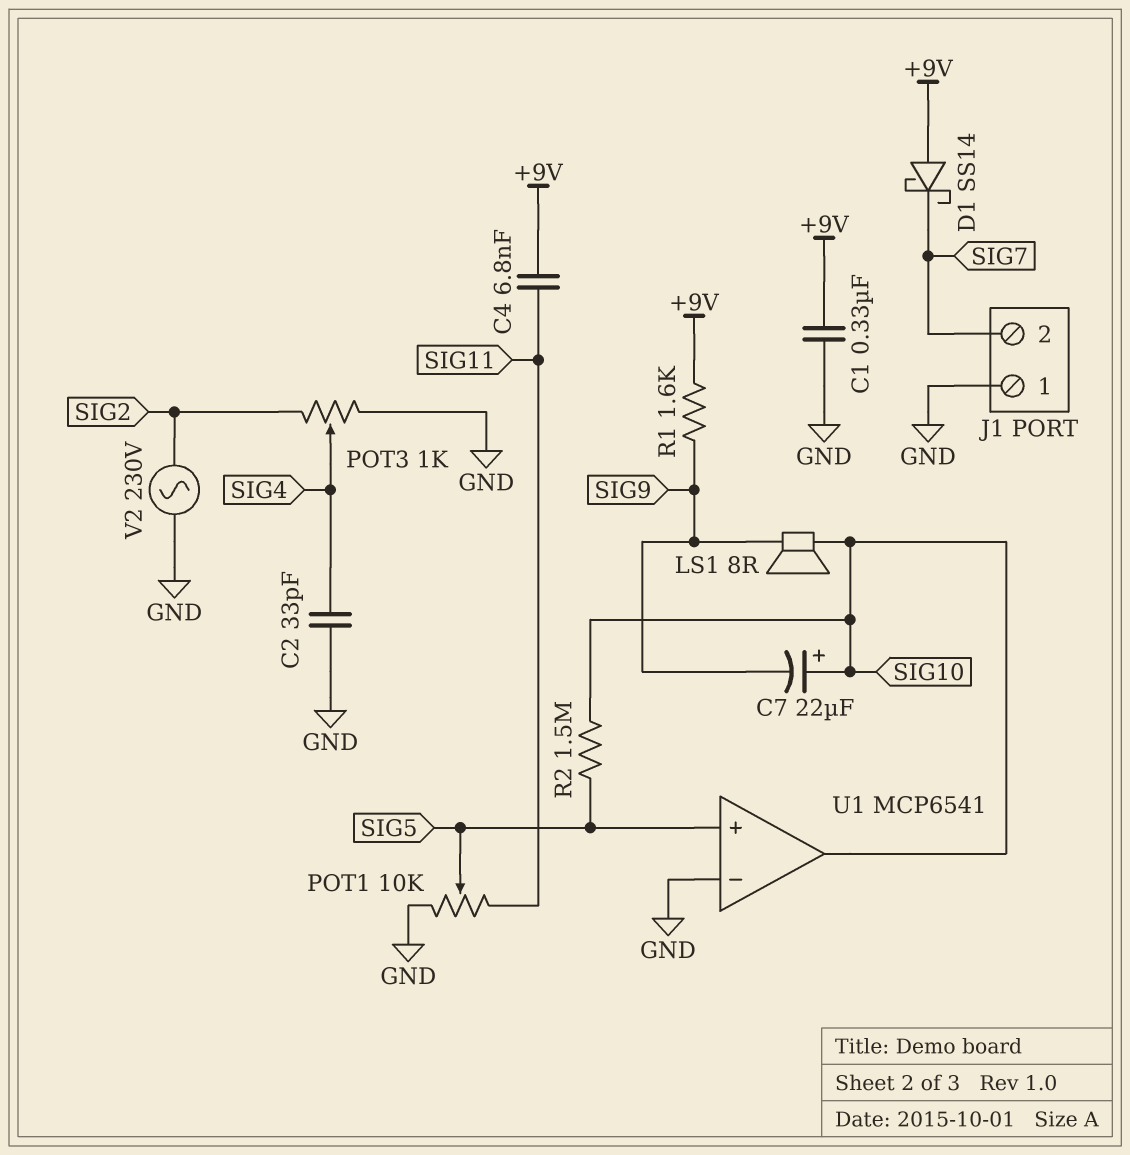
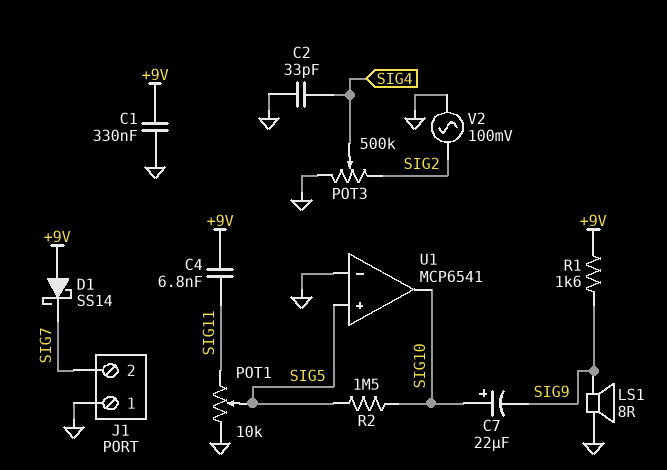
LS1: speaker 8R (SIG9, SIG10) -> speaker 8R (GND, SIG9)
POT3: 1k (GND, SIG2, wiper SIG4) -> 500k (GND, SIG2, wiper SIG4)
V2: AC 230V (GND, SIG2) -> AC 100mV (GND, SIG2)

